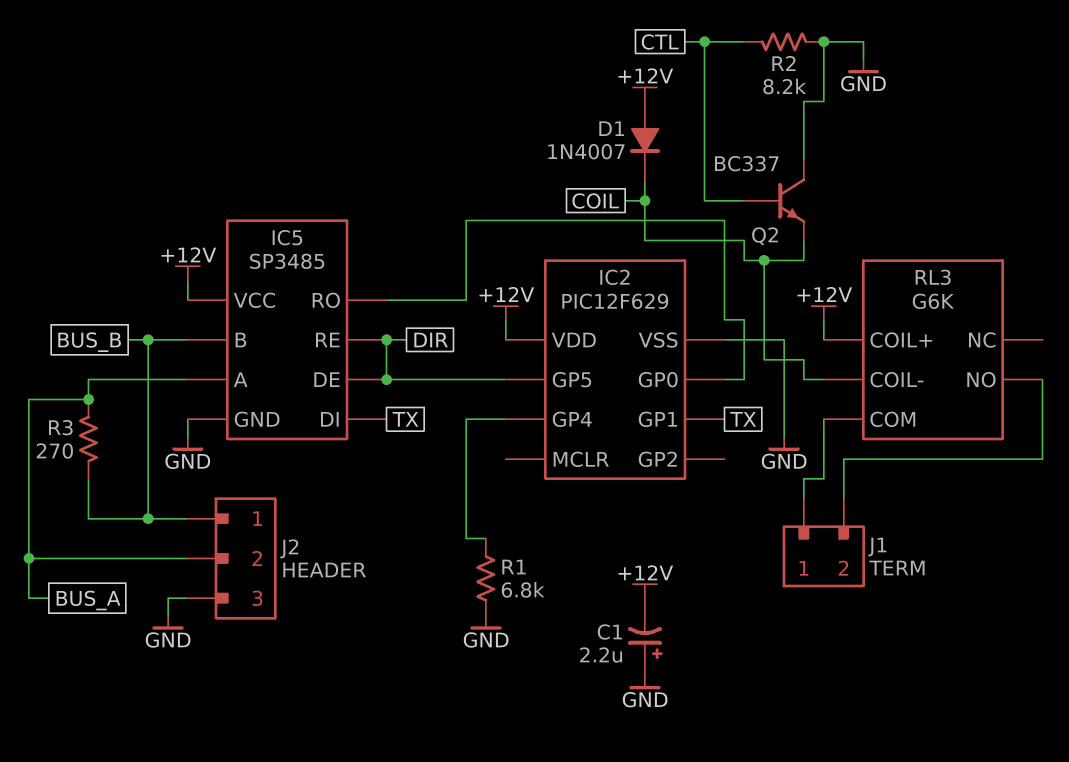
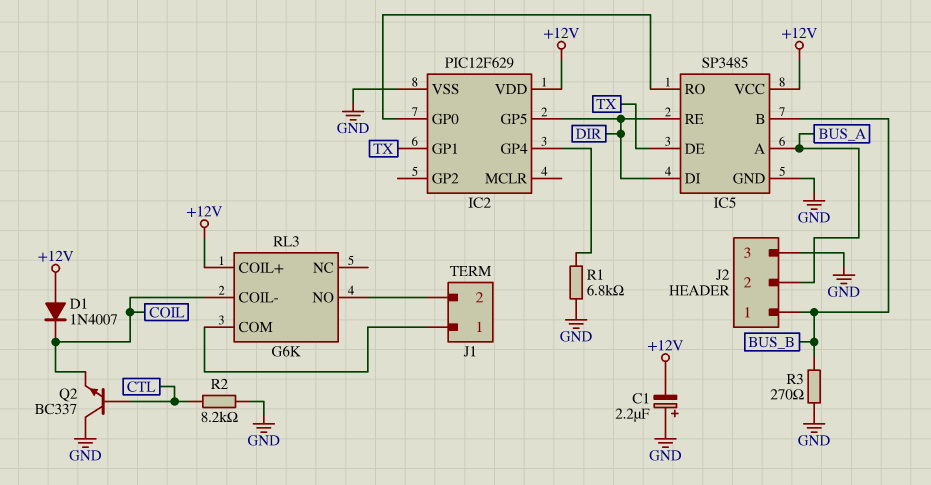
IC5 pin DE: DIR -> TX
IC5 pin DI: TX -> DIR
R3: 270 (BUS_A, BUS_B) -> 270 (BUS_B, GND)

